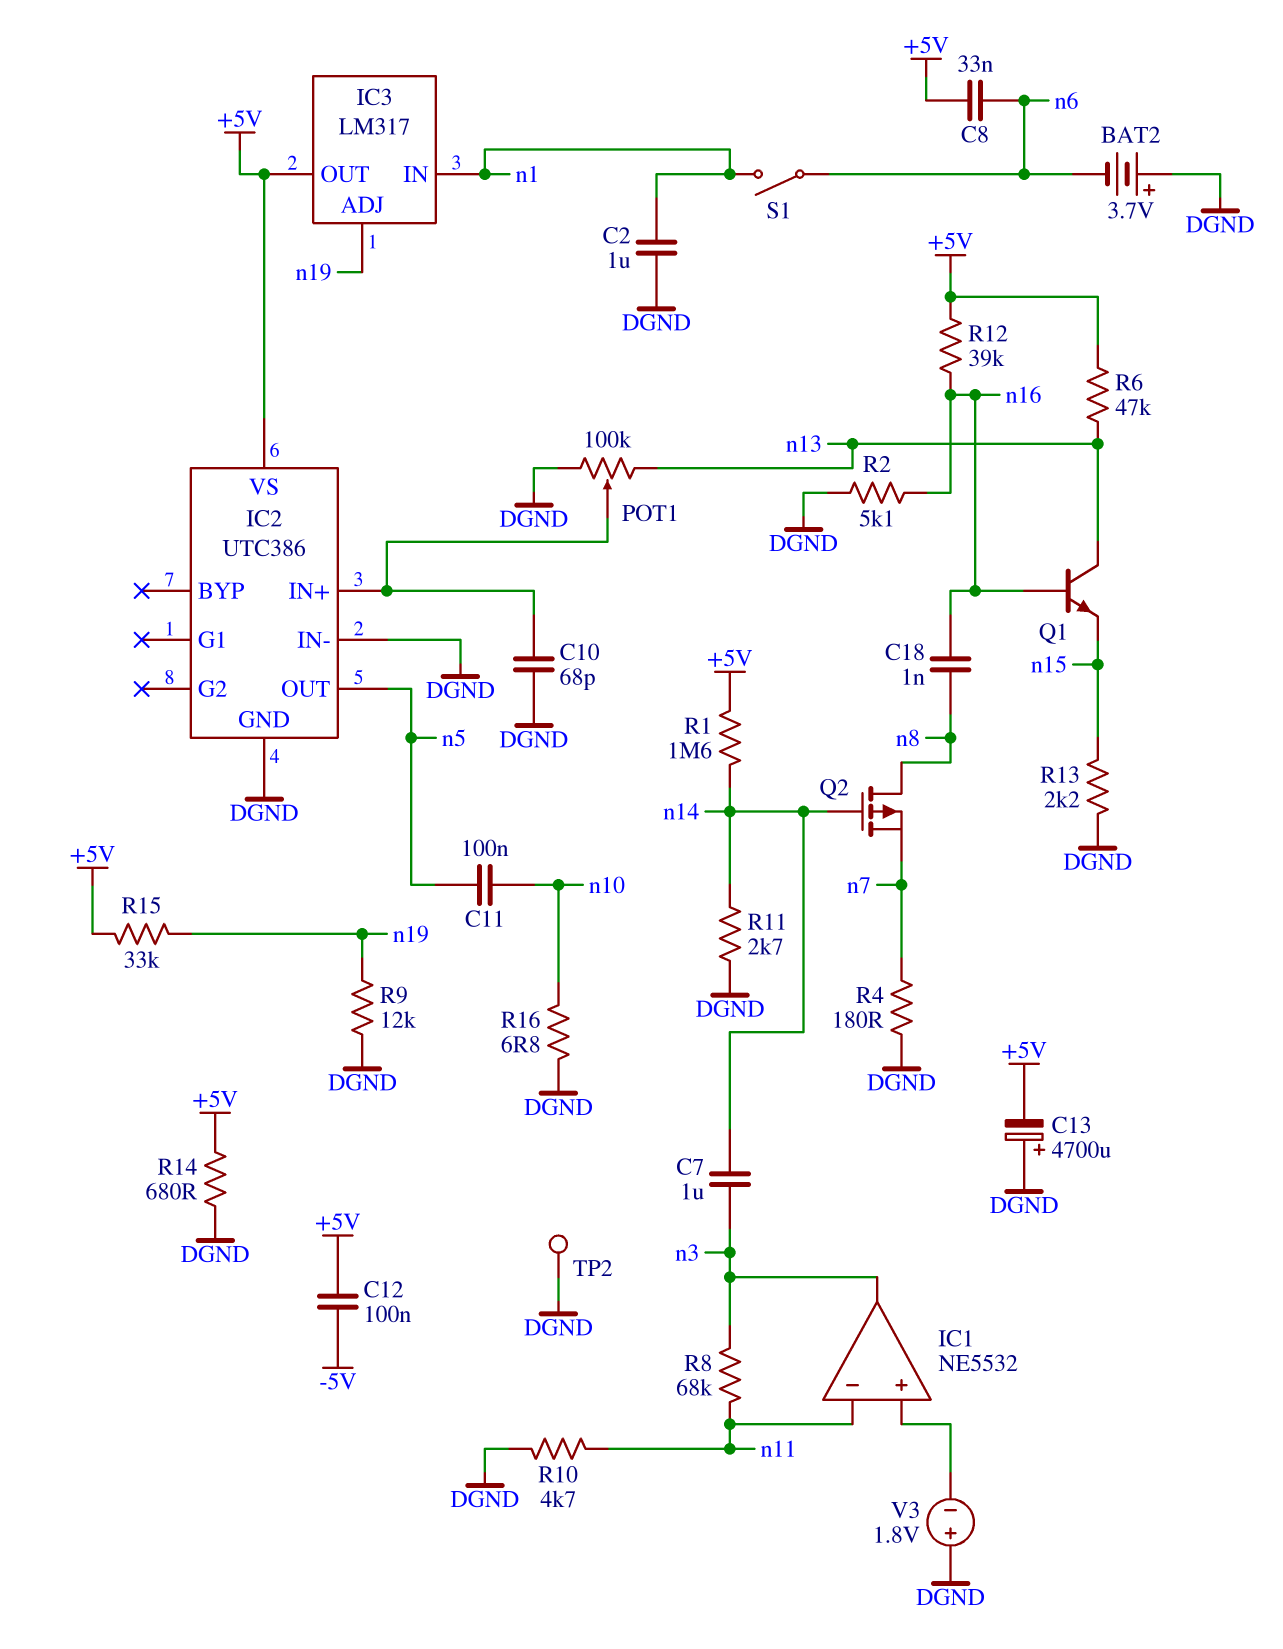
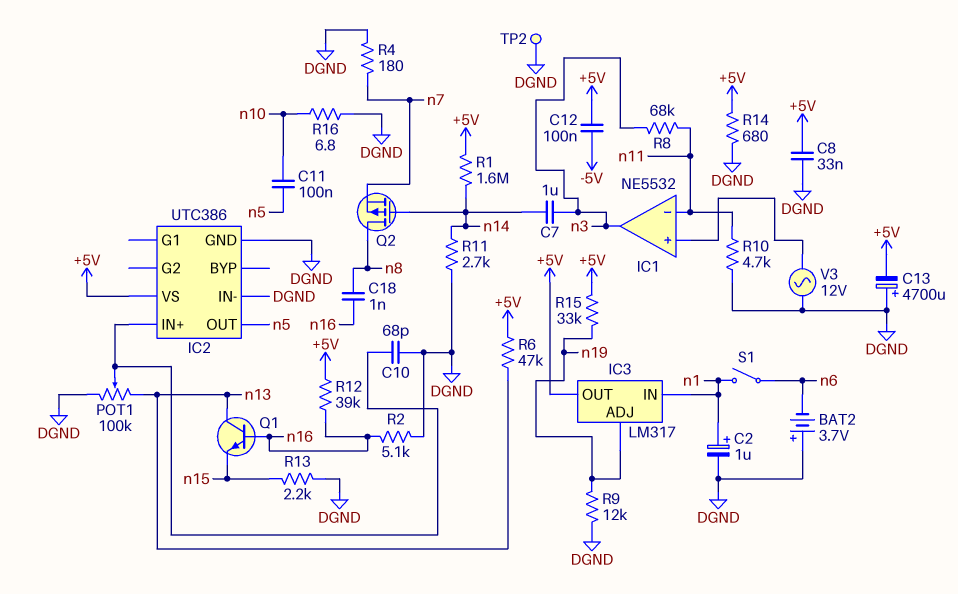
C2: 1uF (DGND, n1) -> 1uF (plus n1, minus DGND)
C8: 33nF (+5V, n6) -> 33nF (+5V, DGND)
V3: 1.8V (plus DGND, minus IC1/in+) -> AC 12V (DGND, IC1/in+)

